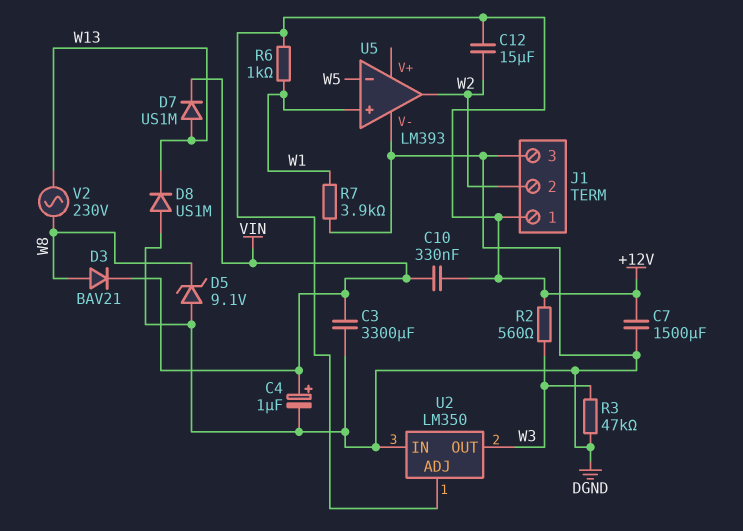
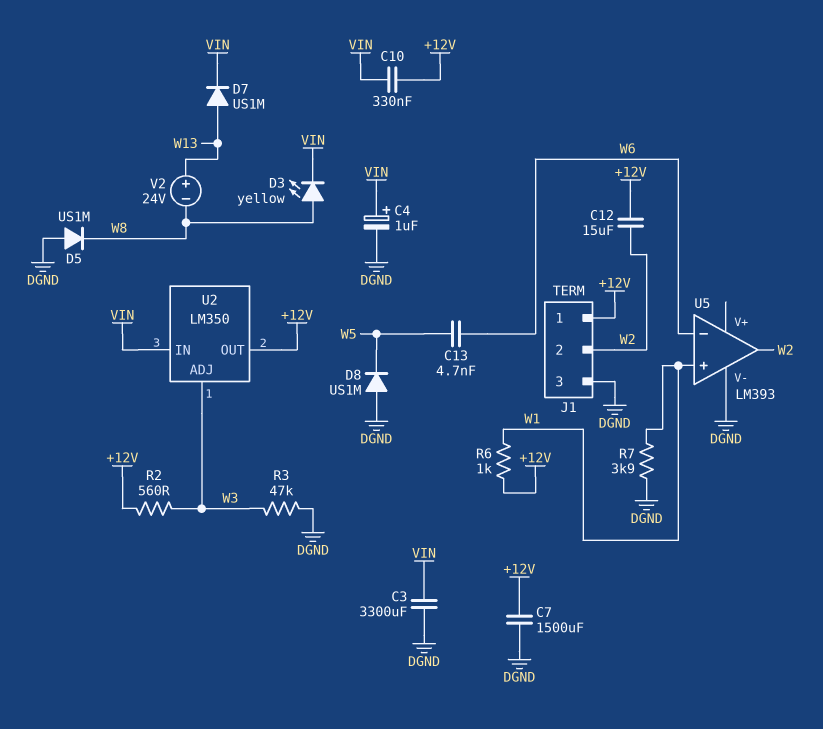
C13: none -> 4.7nF (W5, W6)
D3: diode BAV21 (A W8, K VIN) -> LED yellow (A W8, K VIN)
D5: zener 9.1V (A DGND, K W8) -> diode US1M (A DGND, K W8)
D8: diode US1M (A DGND, K W13) -> diode US1M (A DGND, K W5)
U2 pin ADJ: +12V -> W3
U2 pin IN: DGND -> VIN
U2 pin OUT: W3 -> +12V
U5 pin in-: W5 -> W6
V2: AC 230V (W8, W13) -> 24V (plus W13, minus W8)

